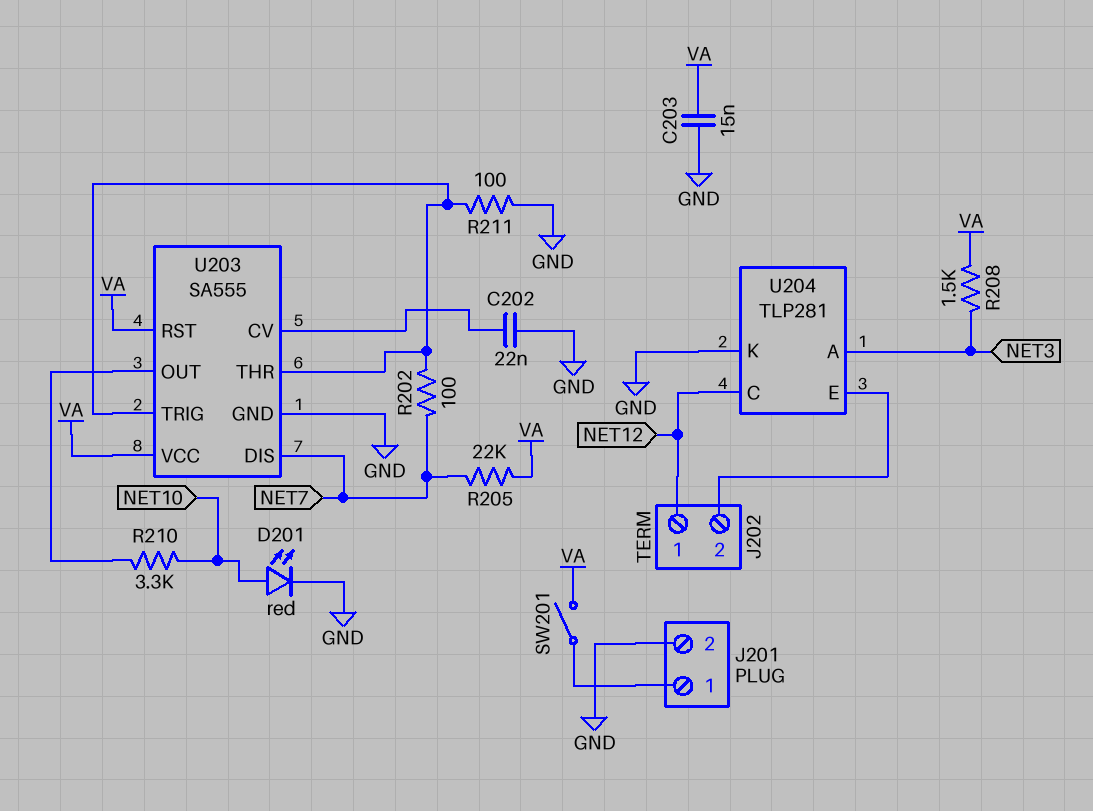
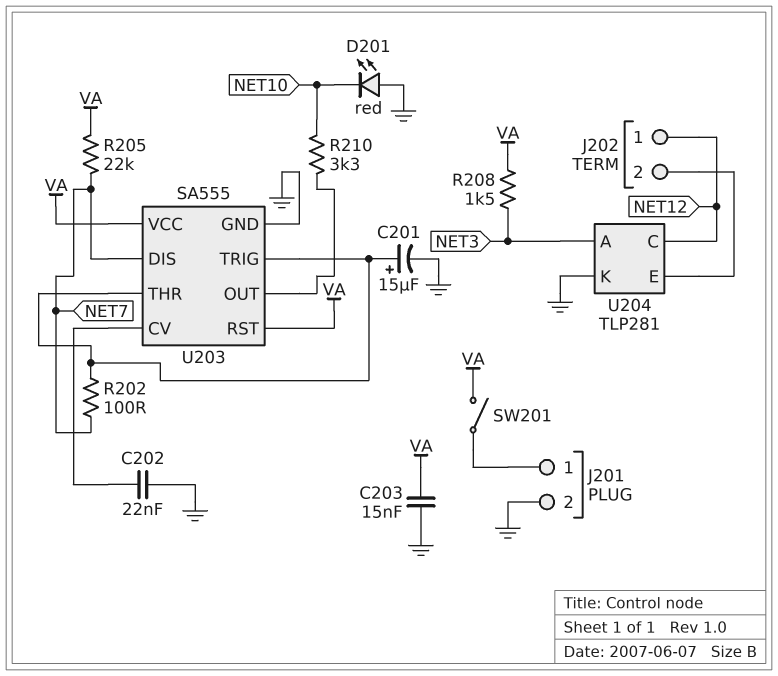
C201: none -> 15uF (plus U203/THR, minus GND)
D201: LED red (A NET10, K GND) -> LED red (A GND, K NET10)
R211: 100 (GND, U203/THR) -> none

